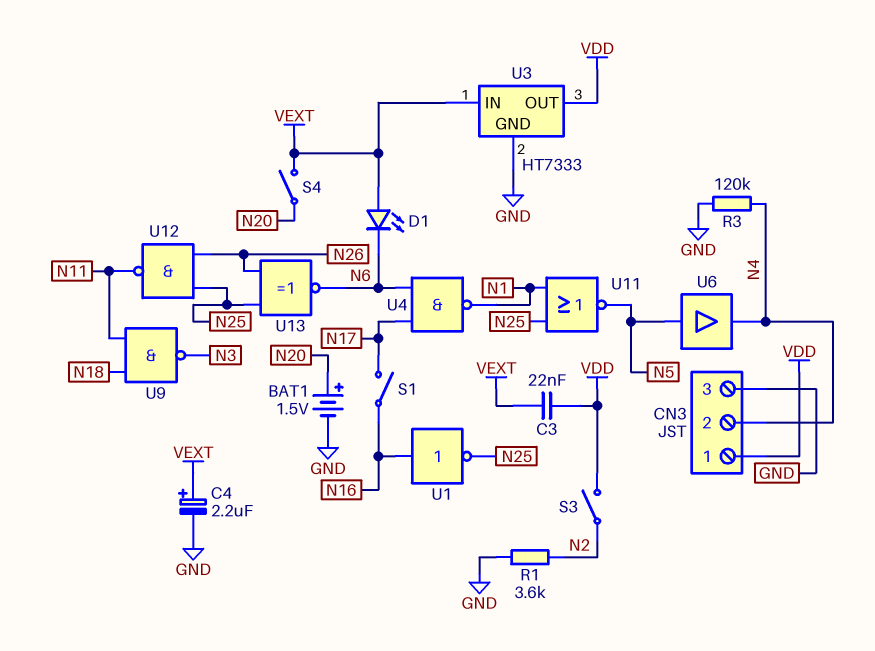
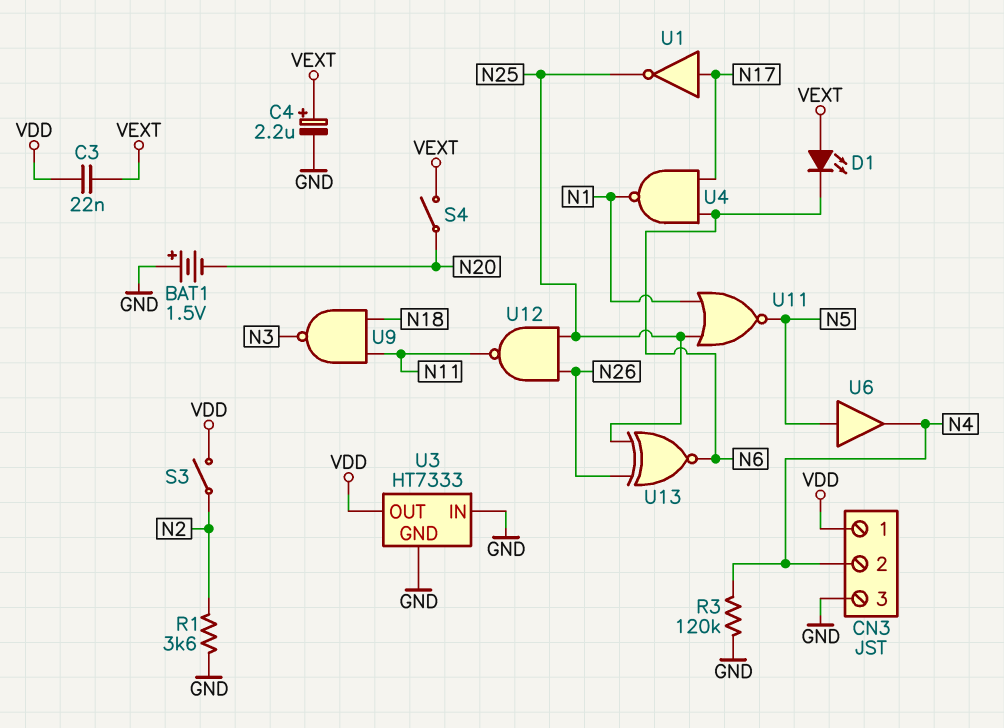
BAT1: 1.5V (plus N20, minus GND) -> 1.5V (plus GND, minus N20)
S1: switch (N16, N17) -> none
U1: NOT (in N16, out N25) -> NOT (in N17, out N25)
U3 pin IN: VEXT -> GND

